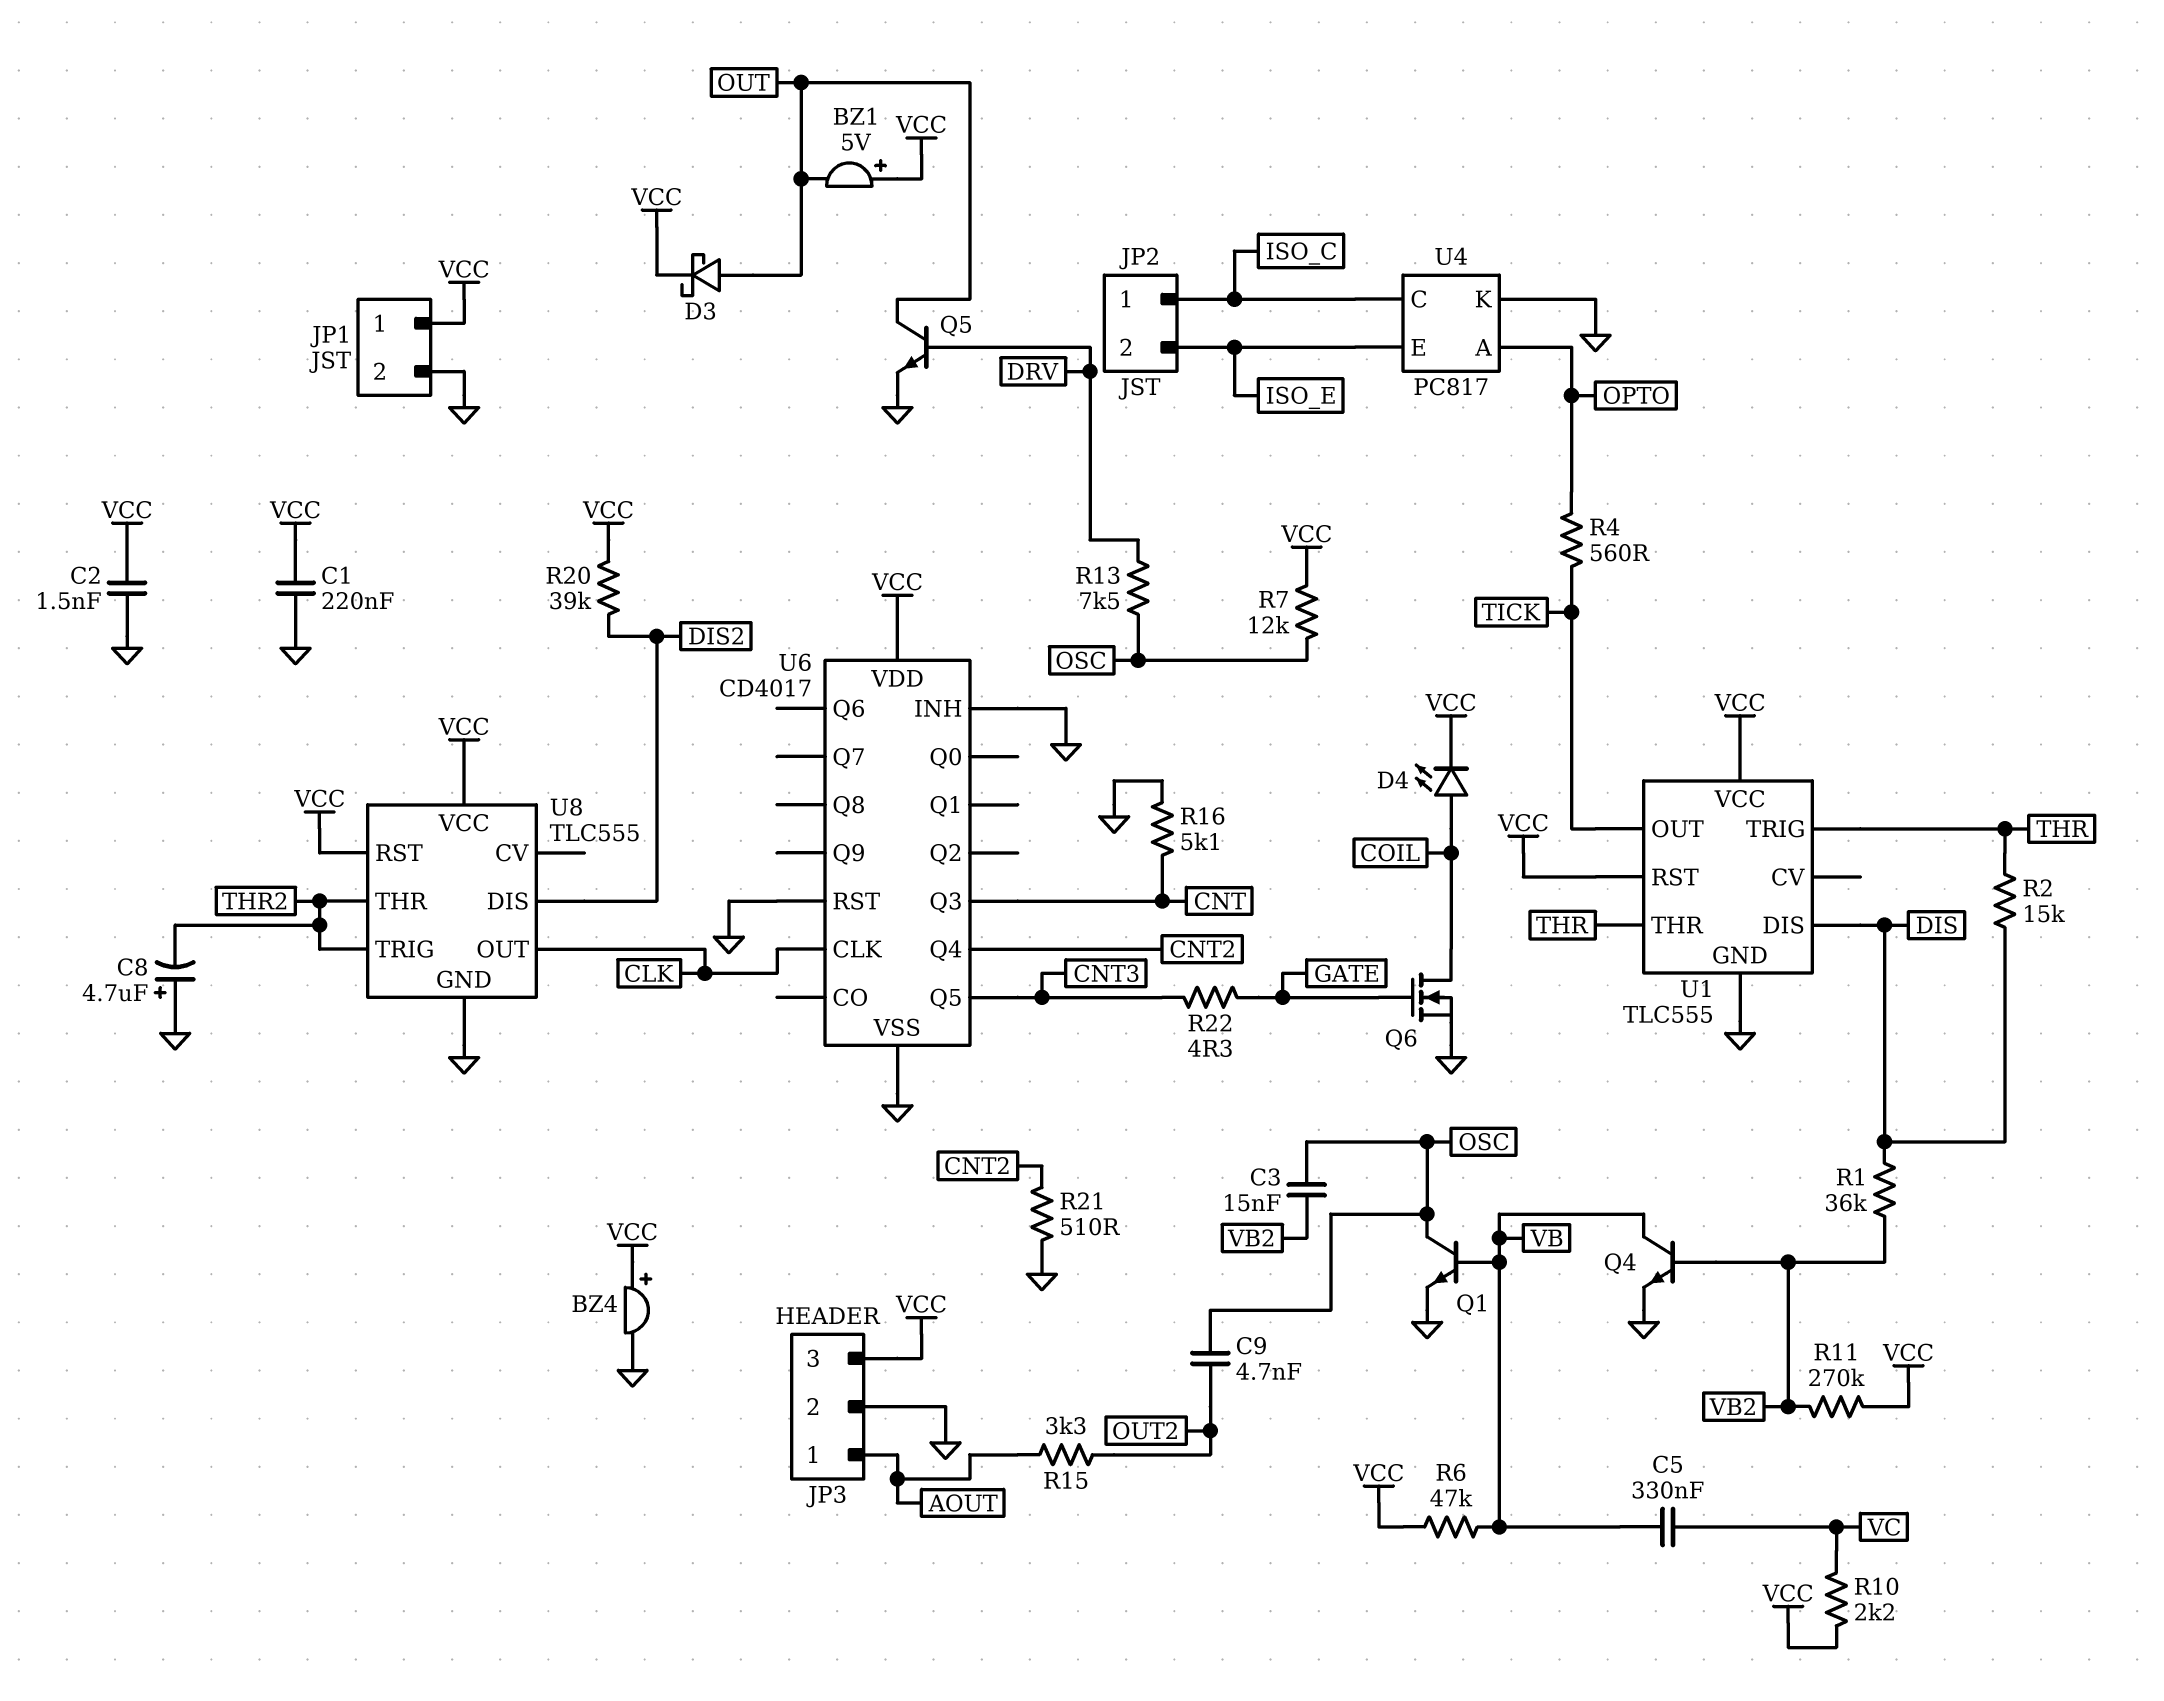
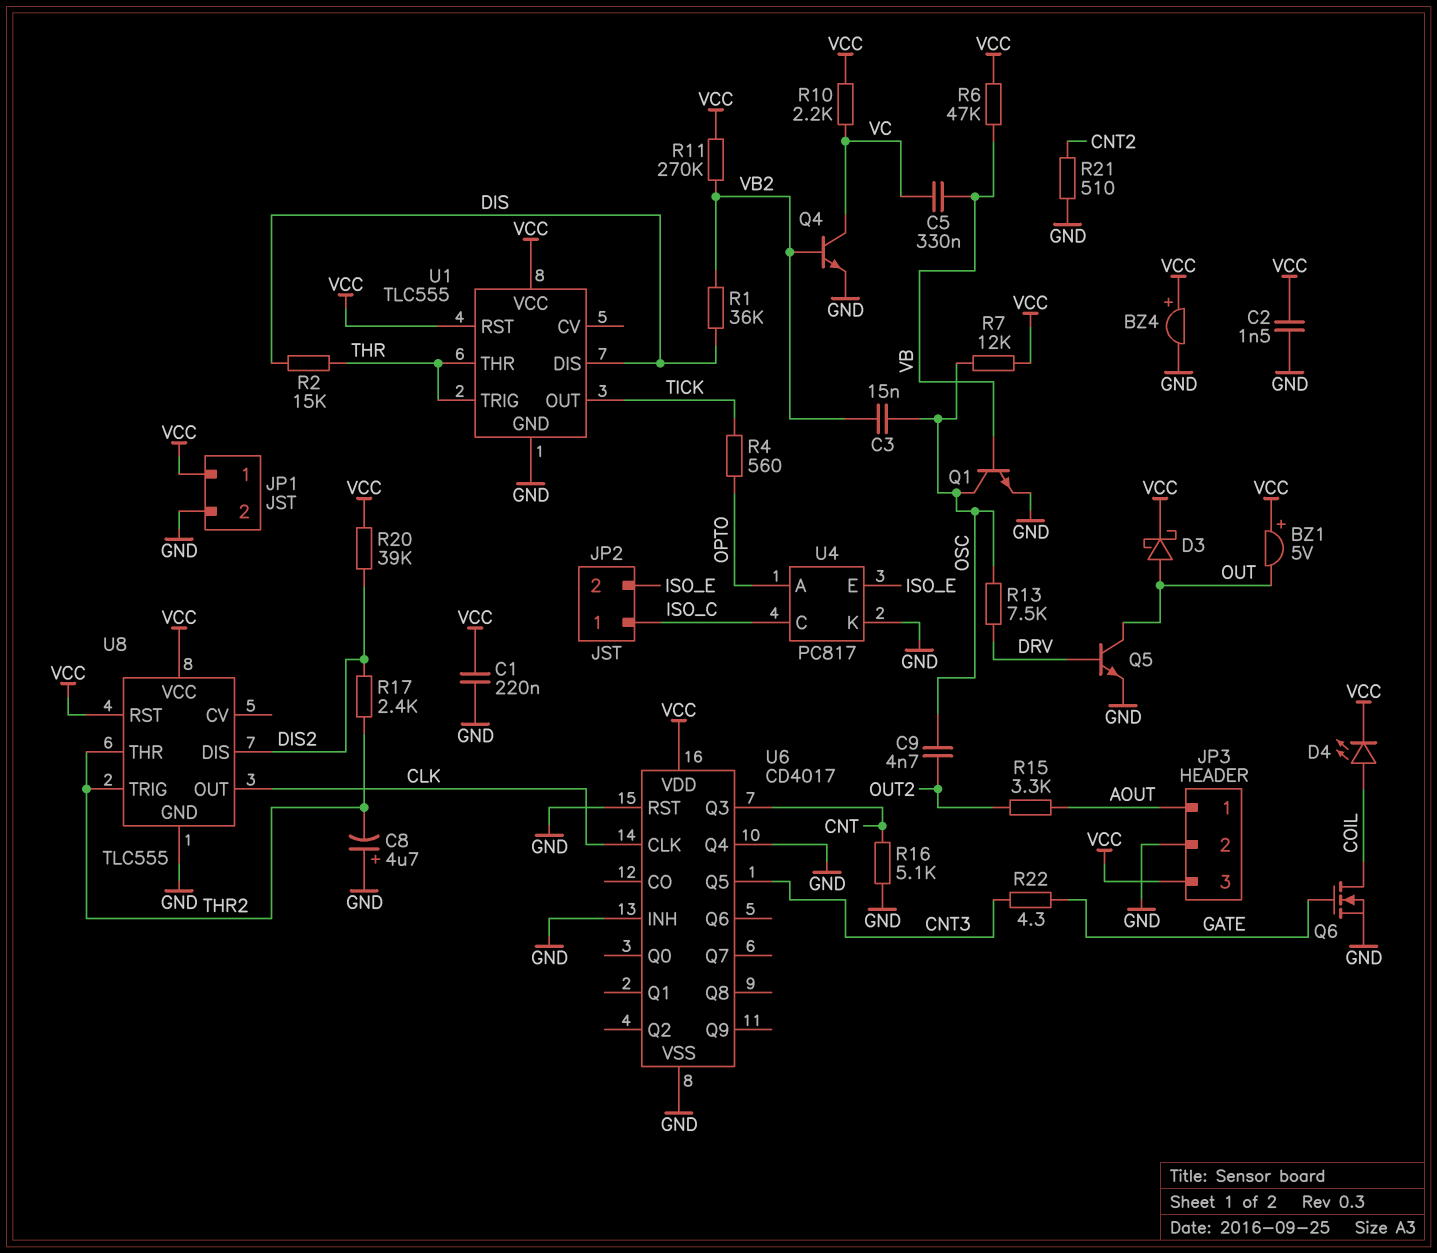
Q4: NPN (B VB2, C VB, E GND) -> NPN (B VB2, C VC, E GND)
R17: none -> 2.4k (DIS2, THR2)
U6 pin Q4: CNT2 -> GND

